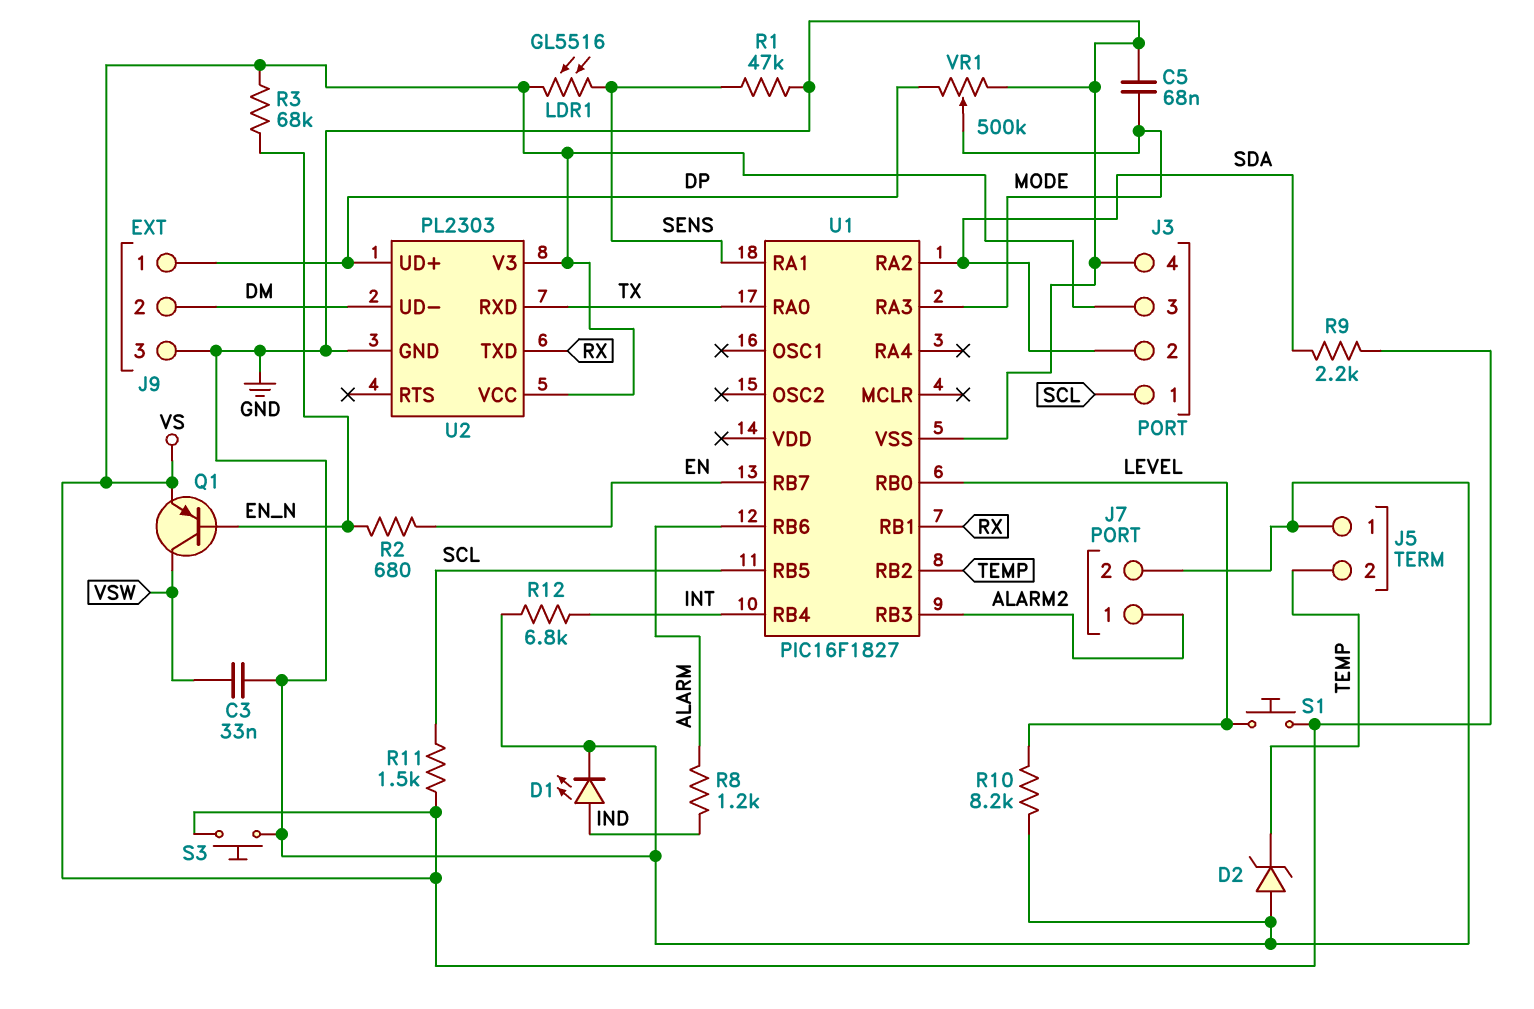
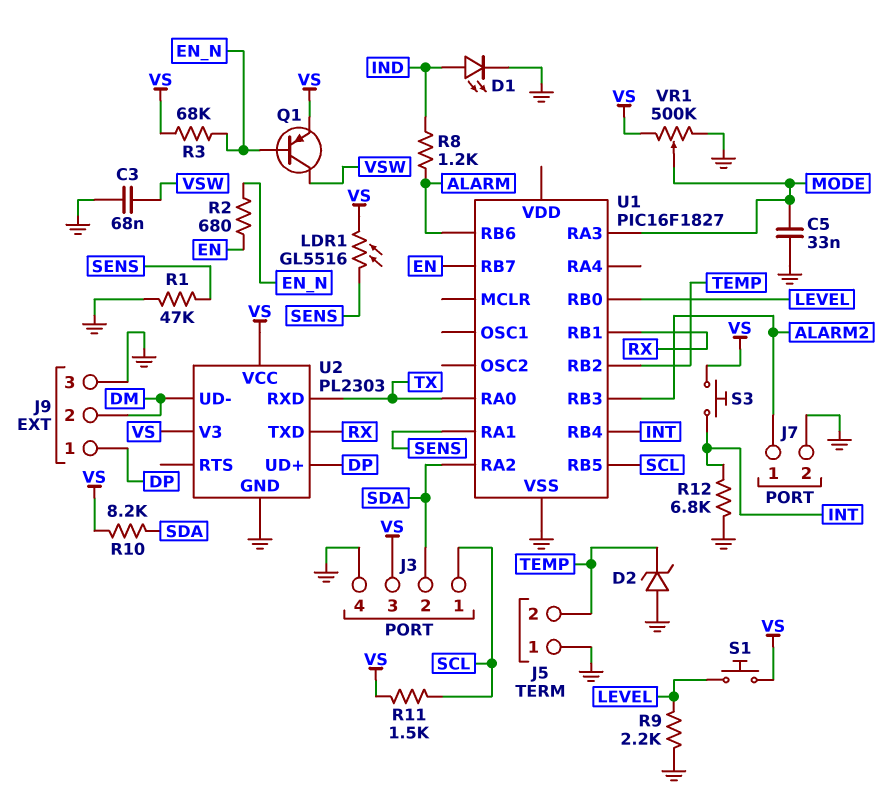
C3: 33nF (GND, VSW) -> 68nF (GND, VSW)
C5: 68nF (GND, MODE) -> 33nF (GND, MODE)
R9: 2.2k (SDA, VS) -> 2.2k (GND, LEVEL)
R10: 8.2k (GND, LEVEL) -> 8.2k (SDA, VS)
S3: button (GND, VS) -> button (INT, VS)
VR1: 500k (DP, GND, wiper MODE) -> 500k (GND, VS, wiper MODE)

